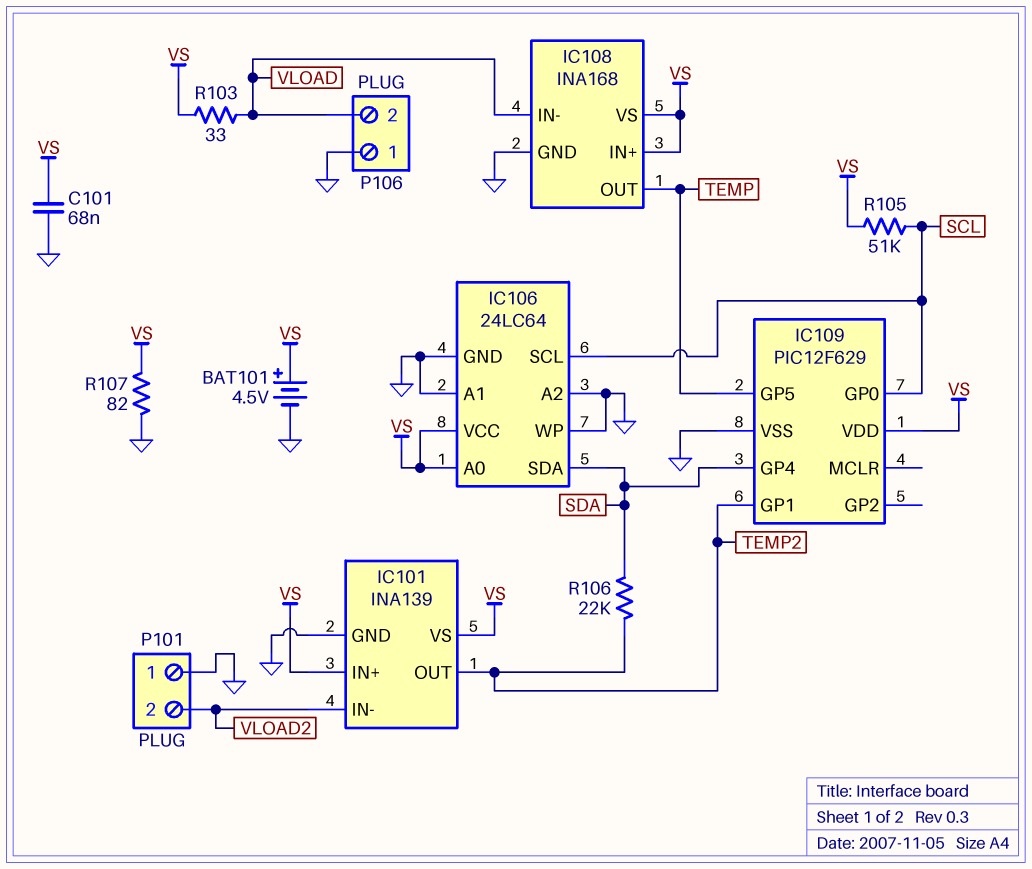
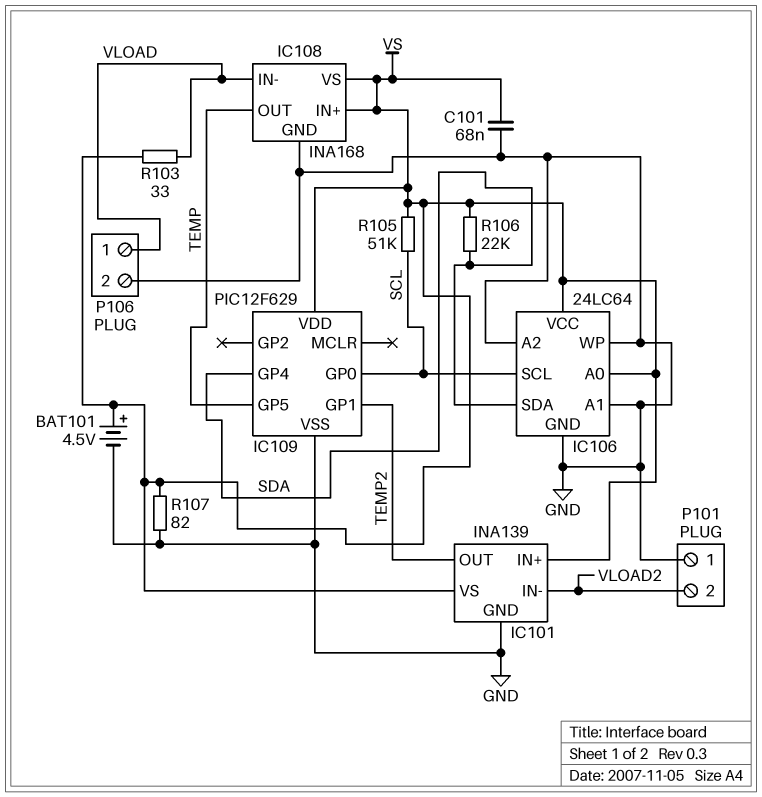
P106 pin 1: GND -> VLOAD
P106 pin 2: VLOAD -> GND
R106: 22k (SDA, TEMP2) -> 22k (SDA, VS)

